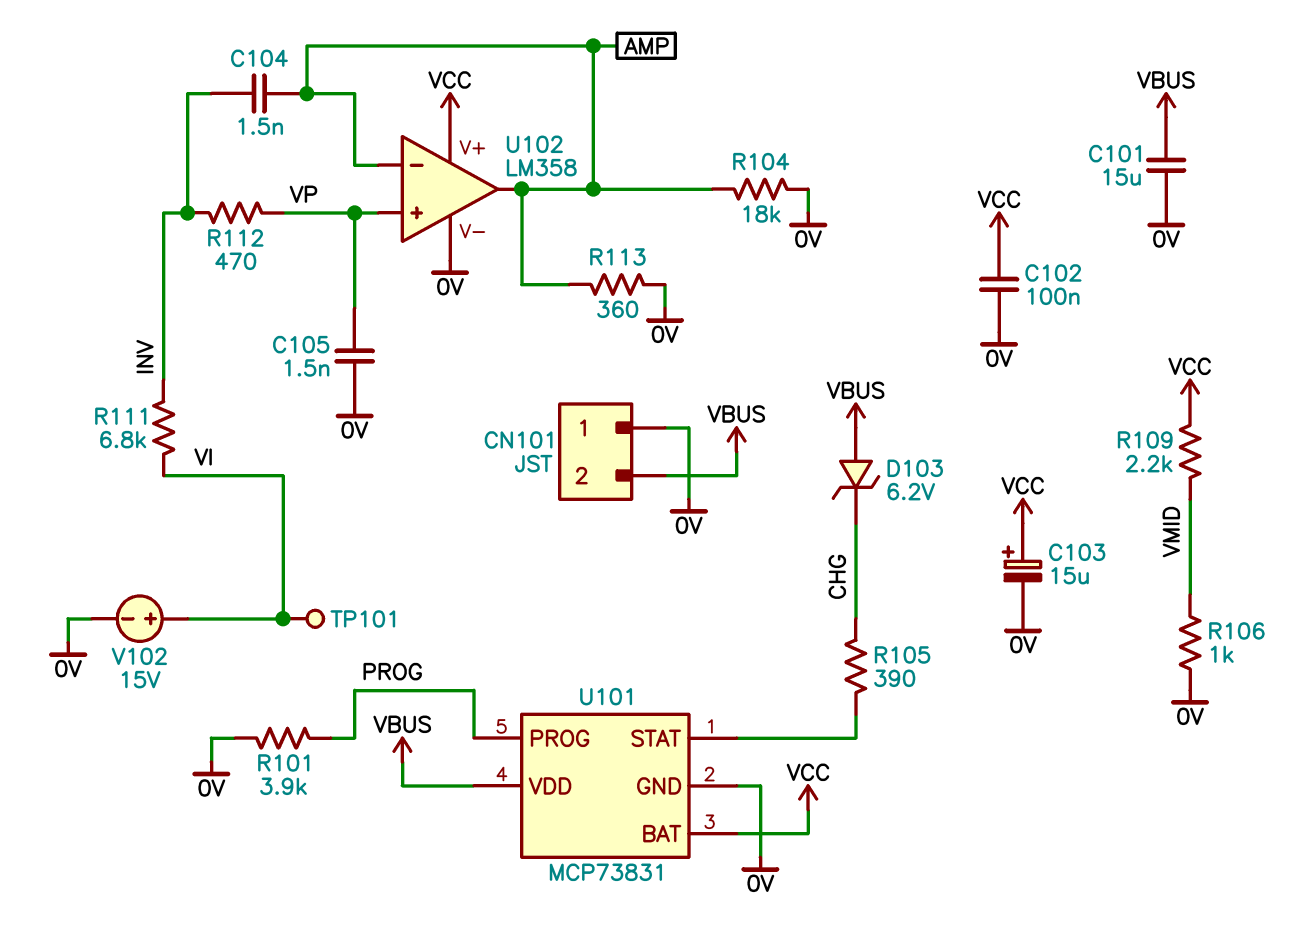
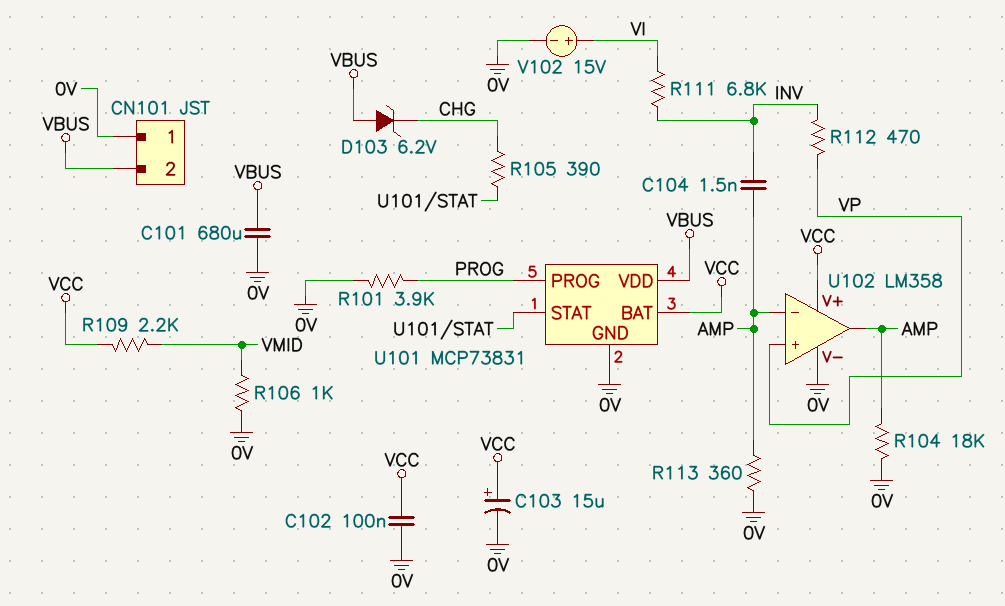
C101: 15uF (0V, VBUS) -> 680uF (0V, VBUS)
C105: 1.5nF (0V, VP) -> none
TP101: test point (VI) -> none

